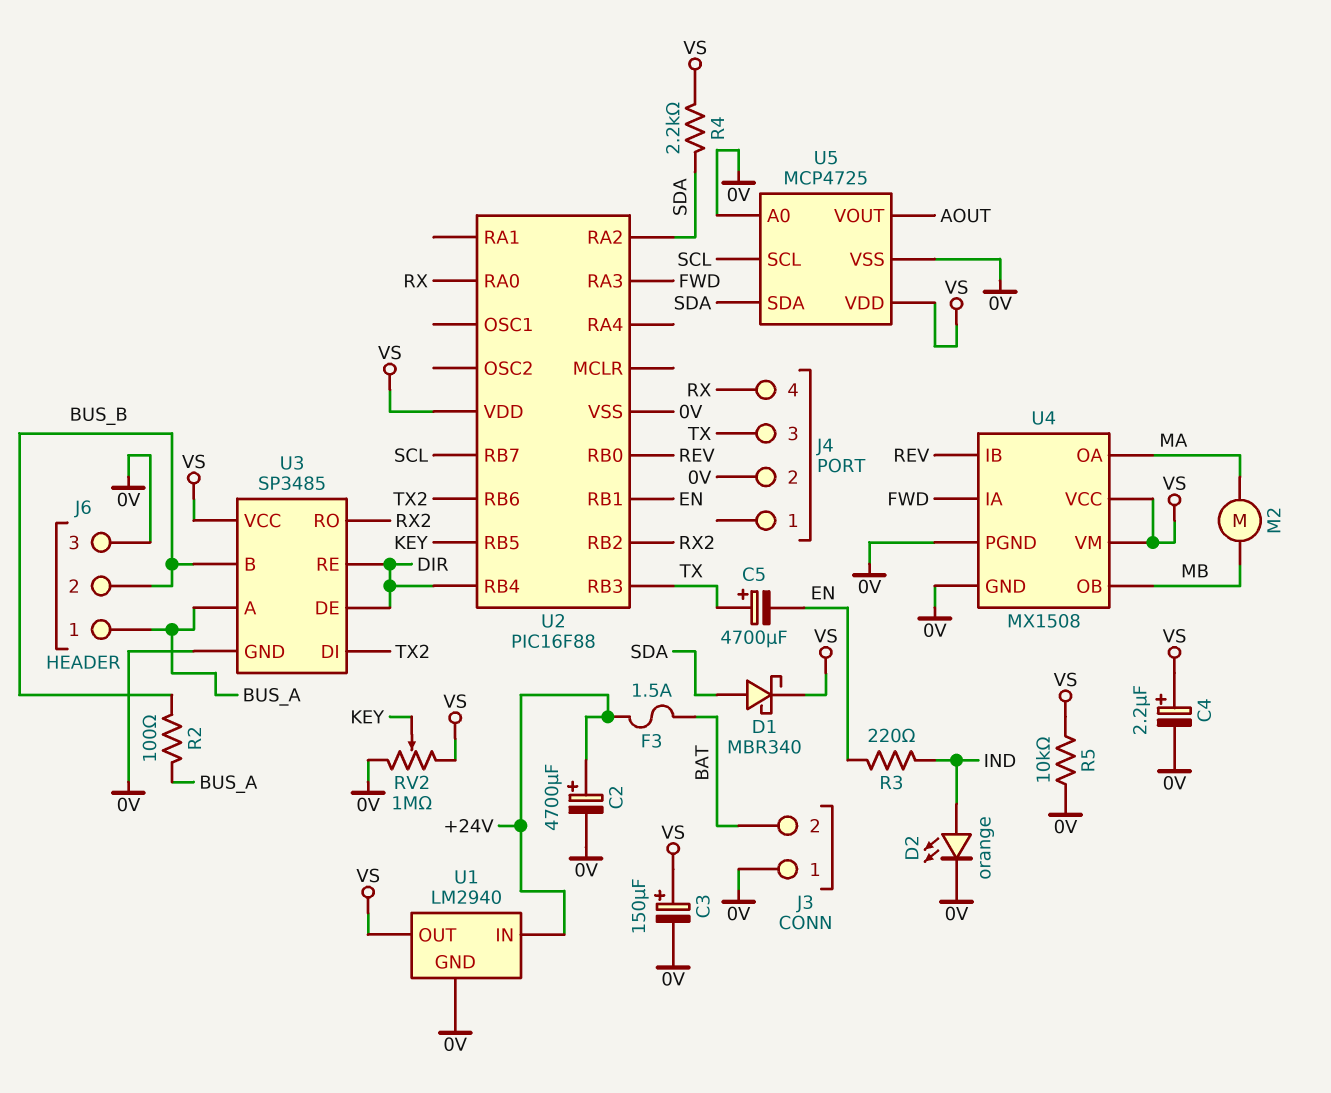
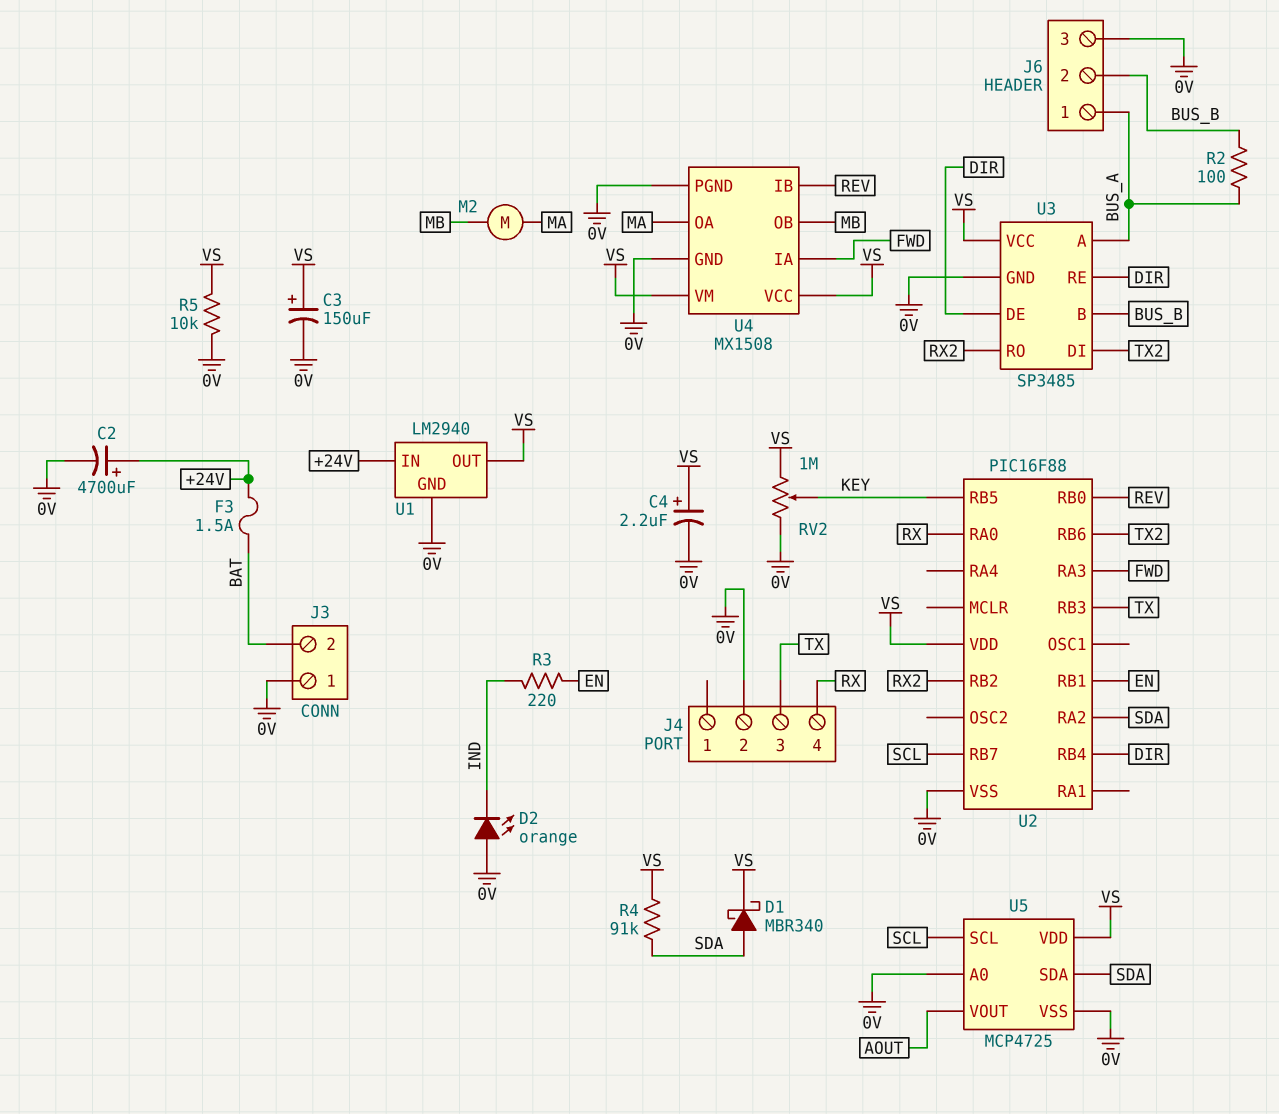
C5: 4700uF (plus TX, minus EN) -> none
D2: LED orange (A IND, K 0V) -> LED orange (A 0V, K IND)
R4: 2.2k (SDA, VS) -> 91k (SDA, VS)

